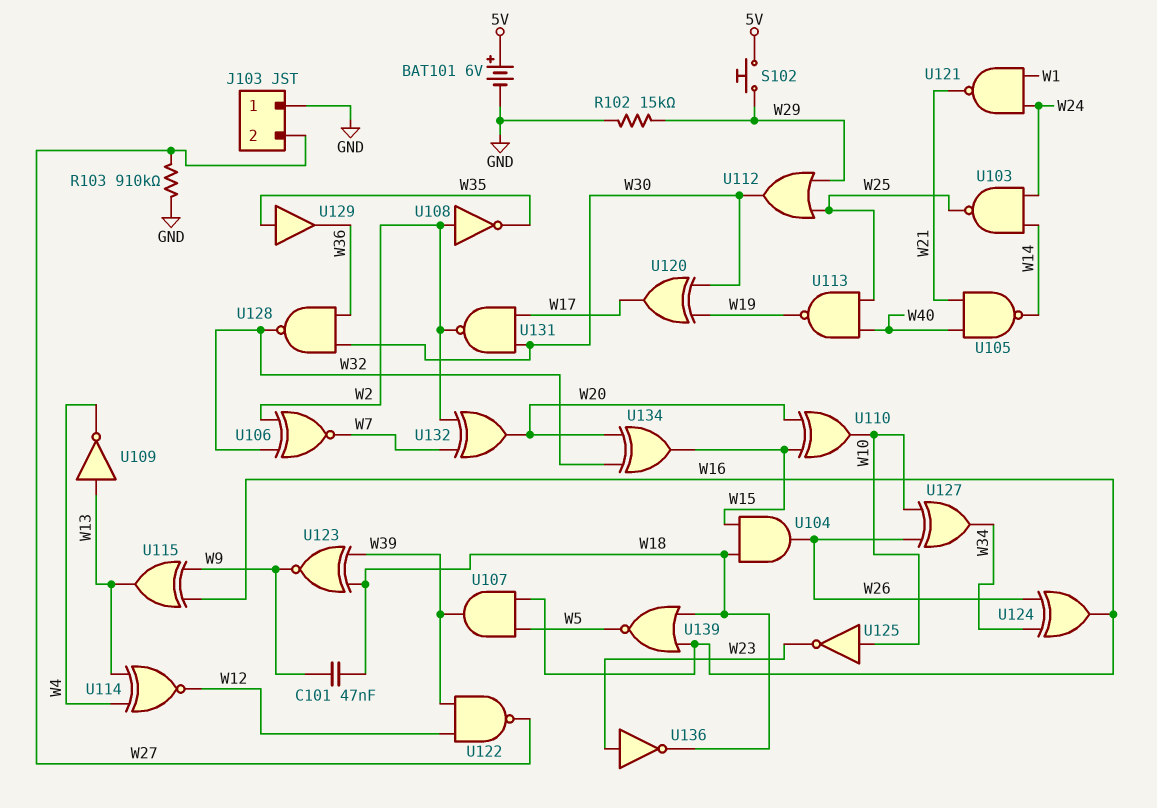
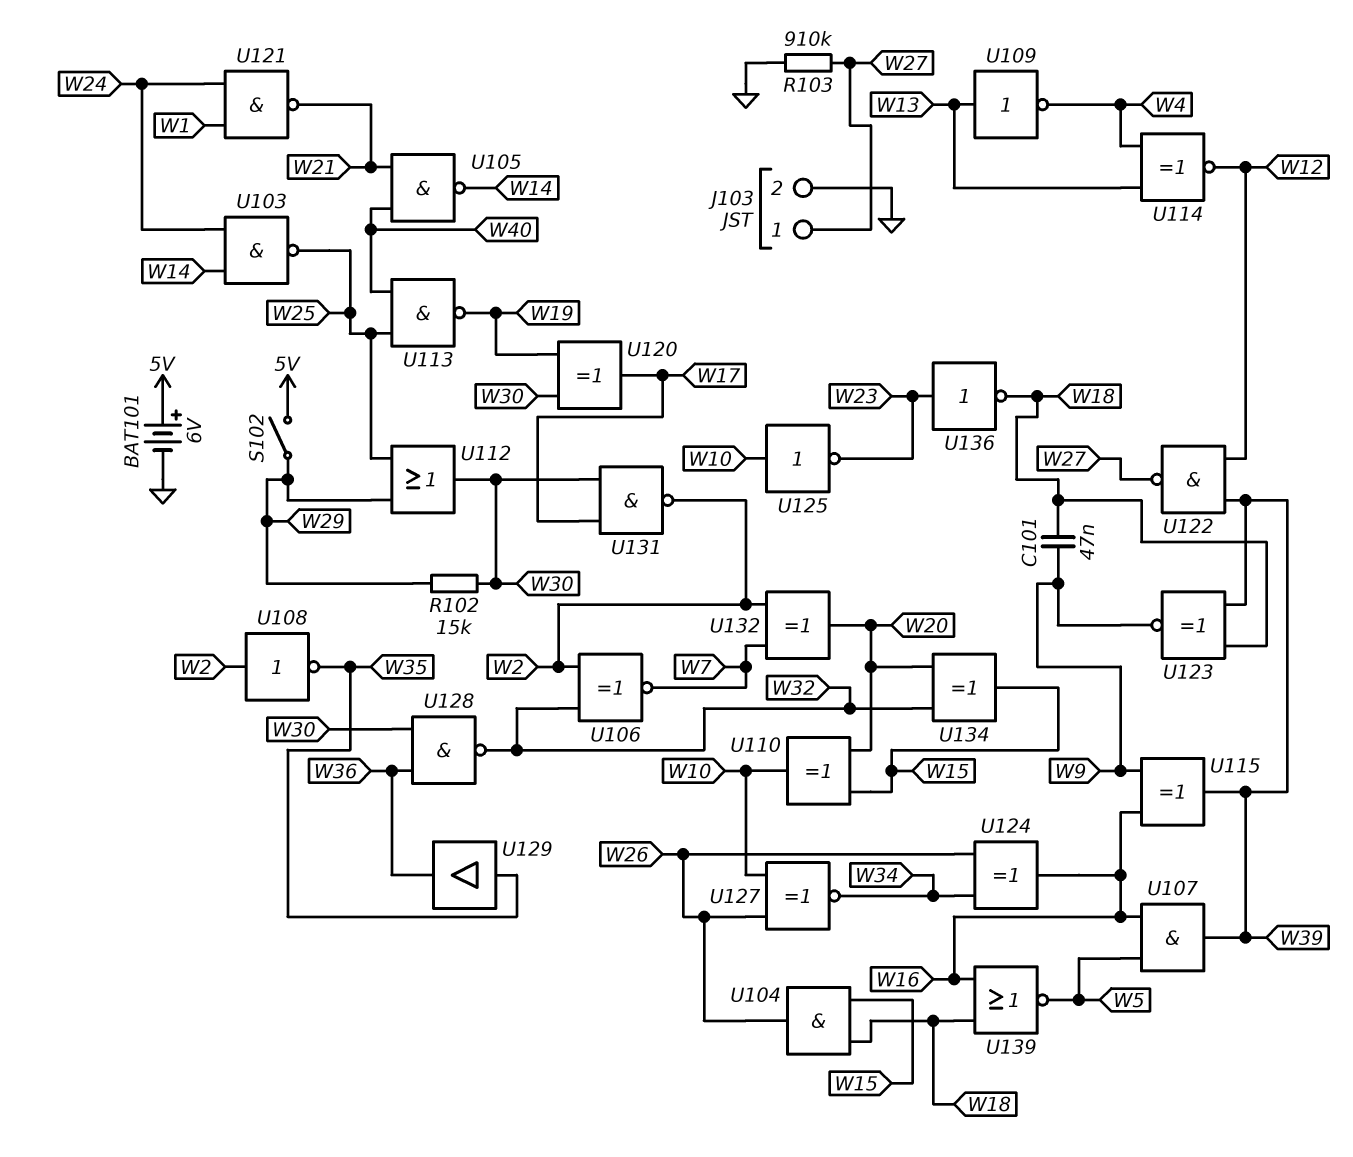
J103 pin 1: GND -> W27
J103 pin 2: W27 -> GND
R102: 15k (GND, W29) -> 15k (W29, W30)
S102: button (5V, W29) -> switch (5V, W29)
U115: XOR (in W9, in W16, out W13) -> XOR (in W9, in W16, out W39)
U127: XOR (in W10, in W26, out W34) -> XNOR (in W10, in W26, out W34)

